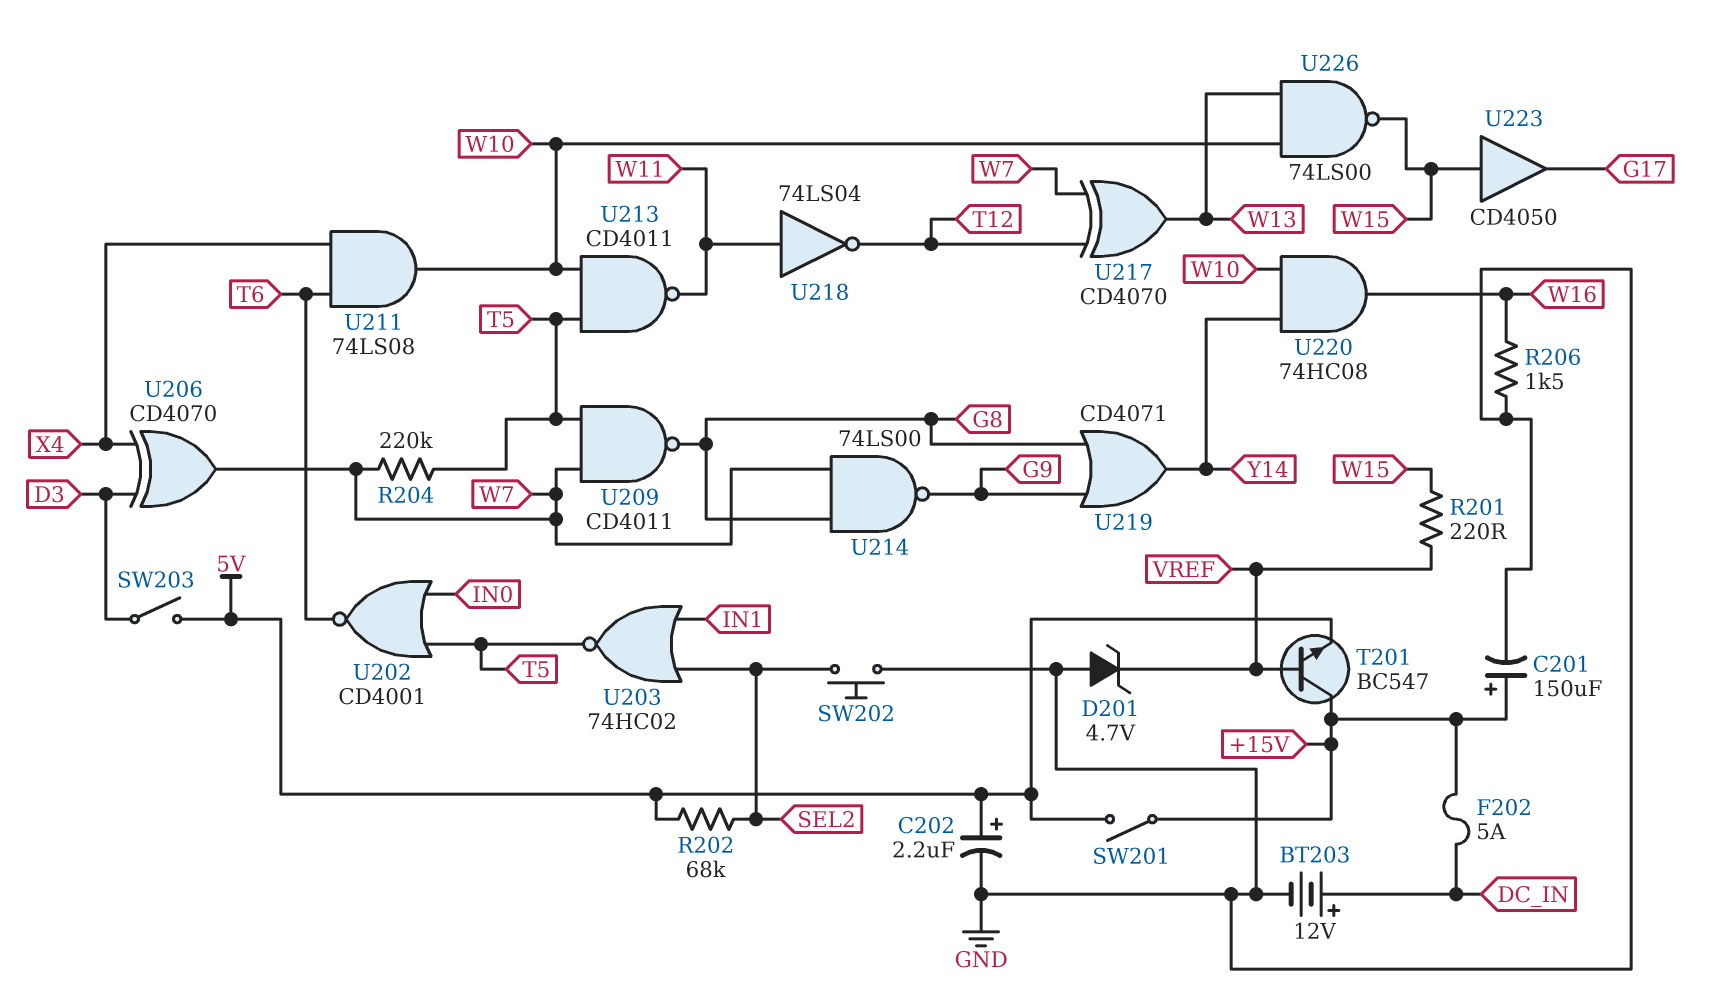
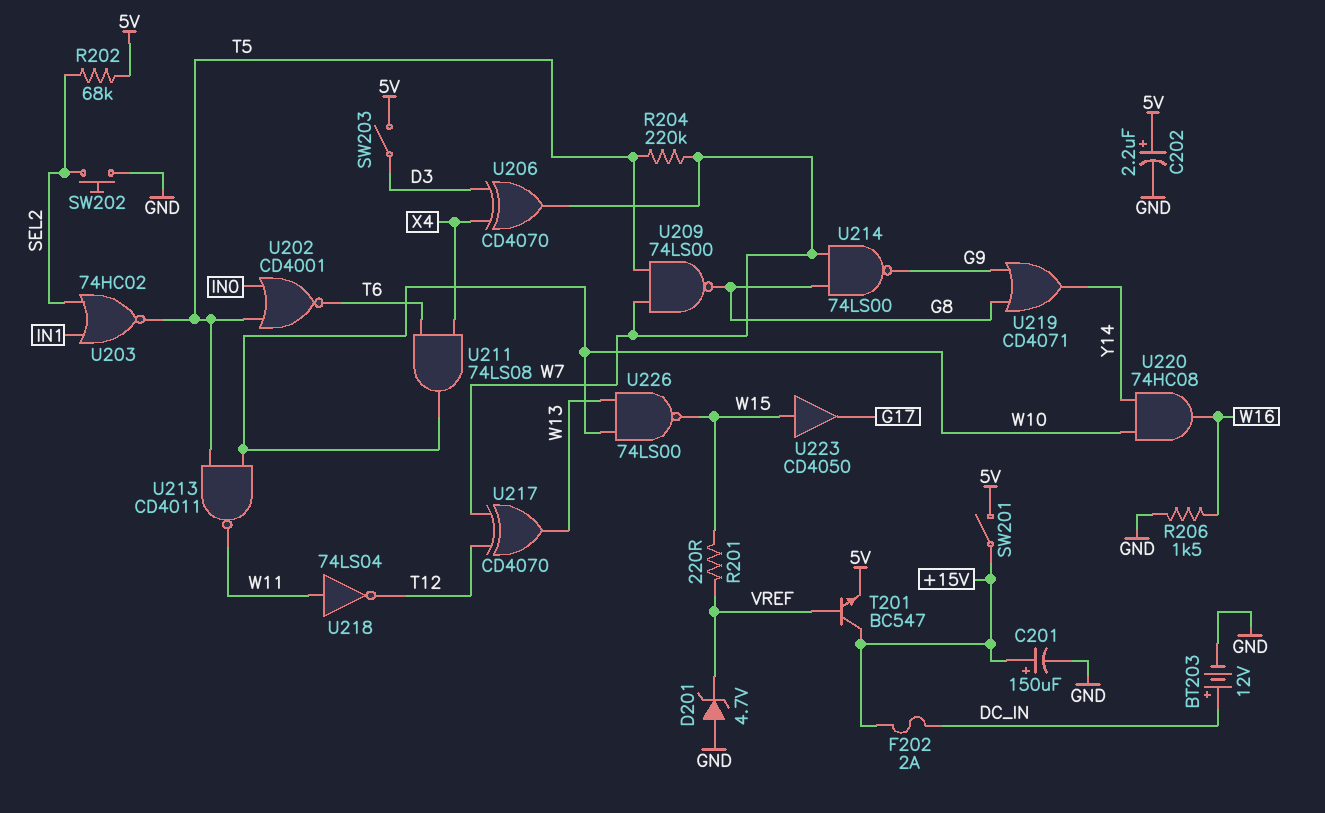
F202: 5A (+15V, DC_IN) -> 2A (+15V, DC_IN)
U209: NAND CD4011 (in T5, in W7, out G8) -> NAND 74LS00 (in T5, in W7, out G8)

